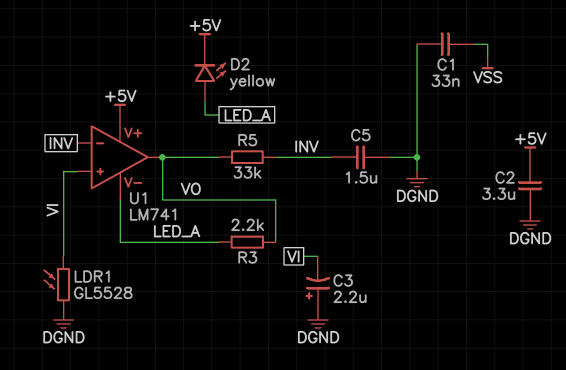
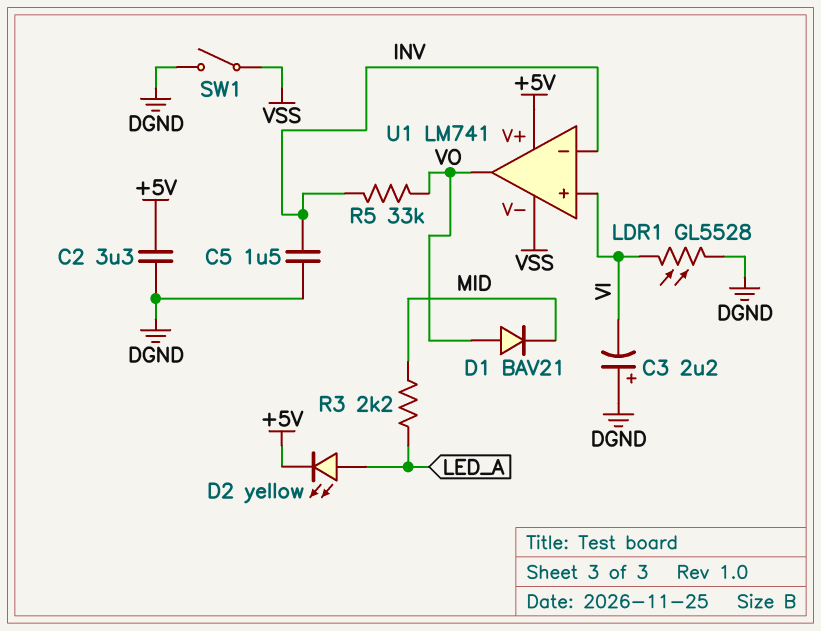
C1: 33nF (DGND, VSS) -> none
D1: none -> diode BAV21 (A VO, K MID)
R3: 2.2k (LED_A, VO) -> 2.2k (LED_A, MID)
SW1: none -> switch (DGND, VSS)
U1 pin V-: LED_A -> VSS

